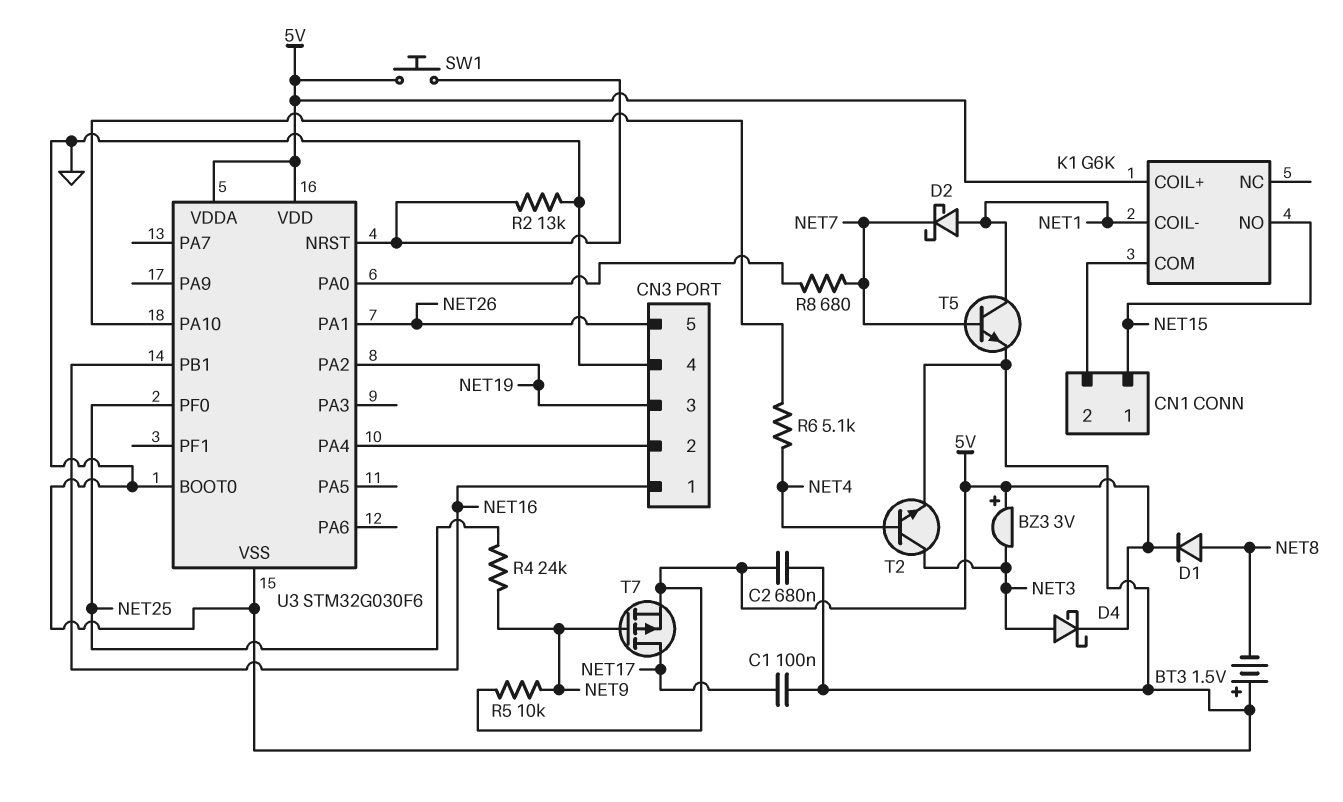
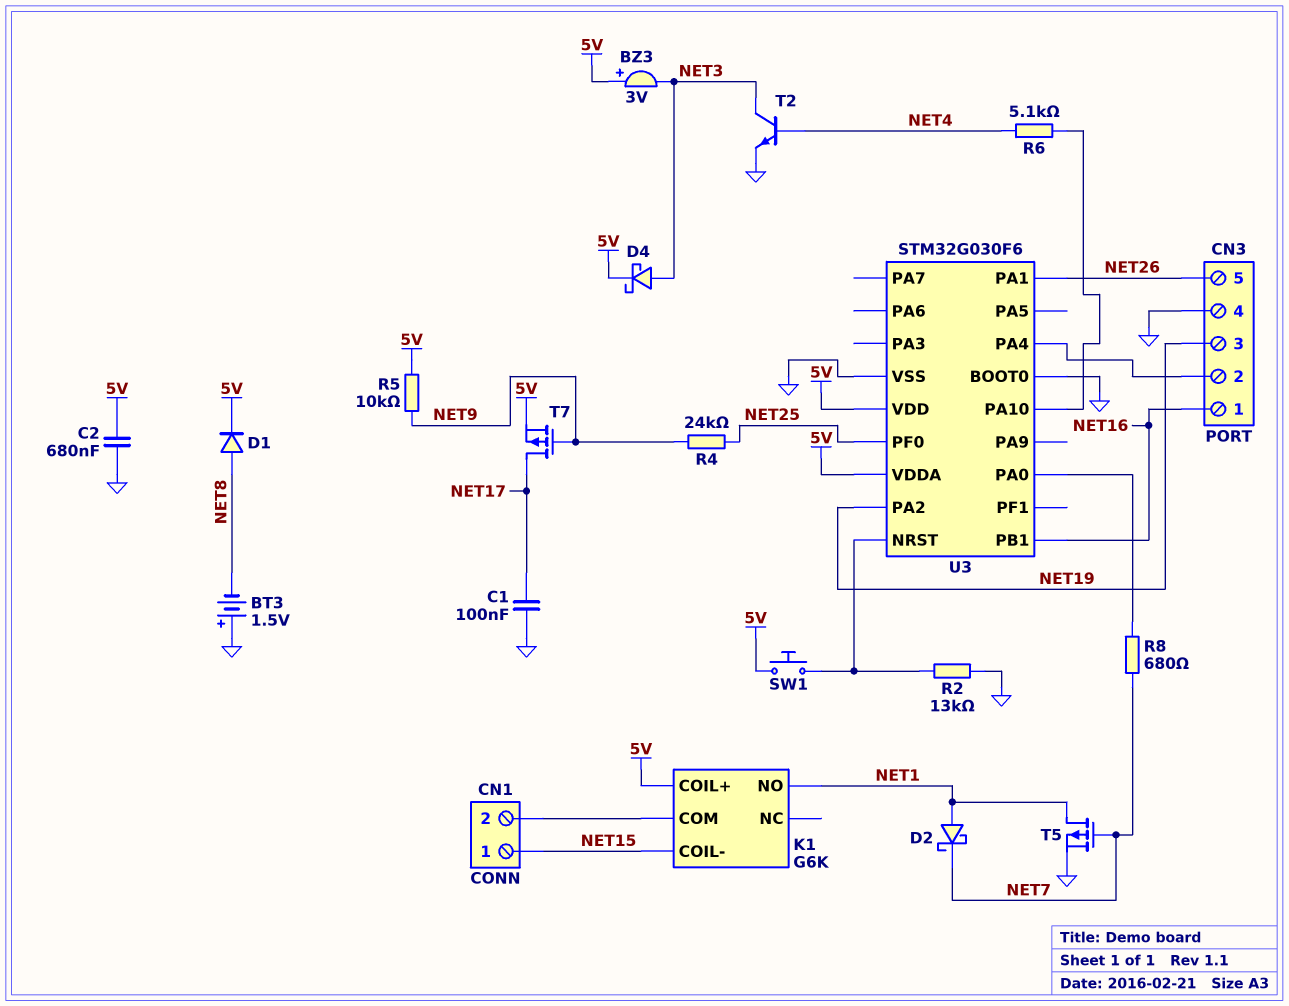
K1 pin COIL-: NET1 -> NET15
K1 pin NO: NET15 -> NET1
T5: NPN (B NET7, C NET1, E GND) -> PMOS (G NET7, D NET1, S GND)

